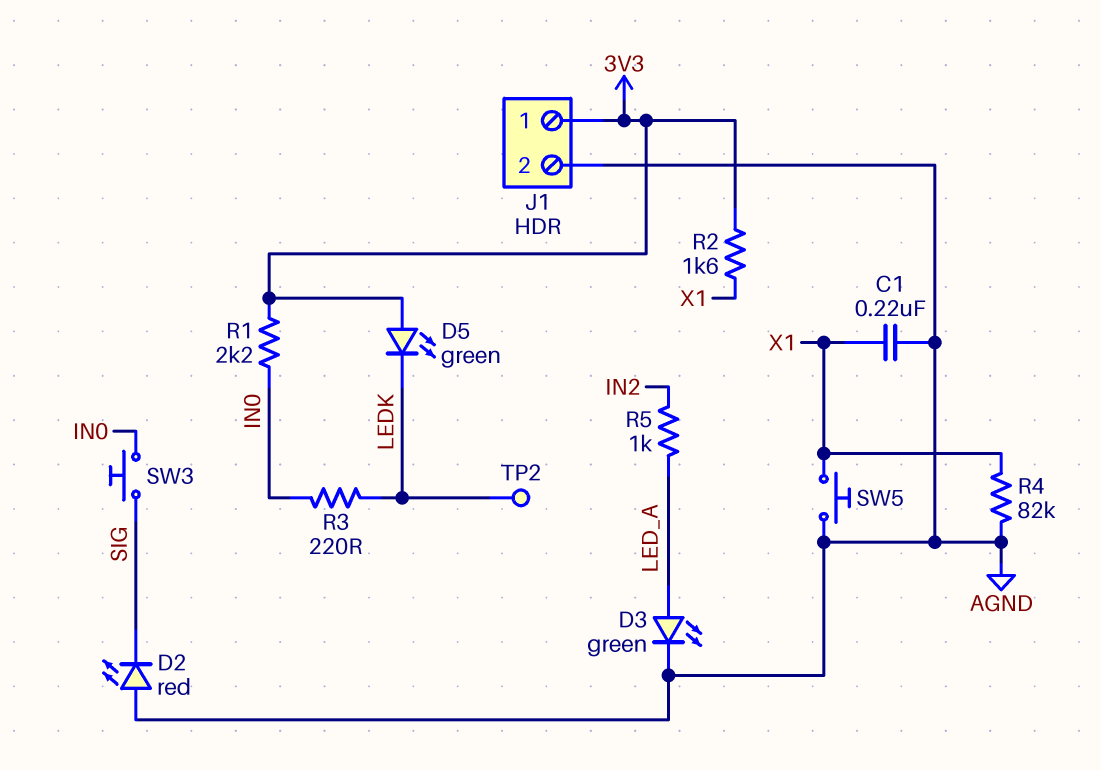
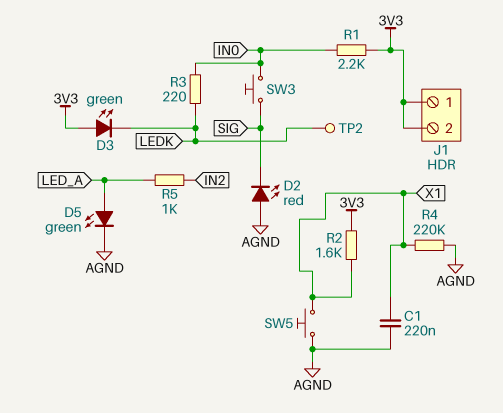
D3: LED green (A LED_A, K AGND) -> LED green (A 3V3, K LEDK)
D5: LED green (A 3V3, K LEDK) -> LED green (A LED_A, K AGND)
J1 pin 2: AGND -> 3V3
R4: 82k (AGND, X1) -> 220k (AGND, X1)

